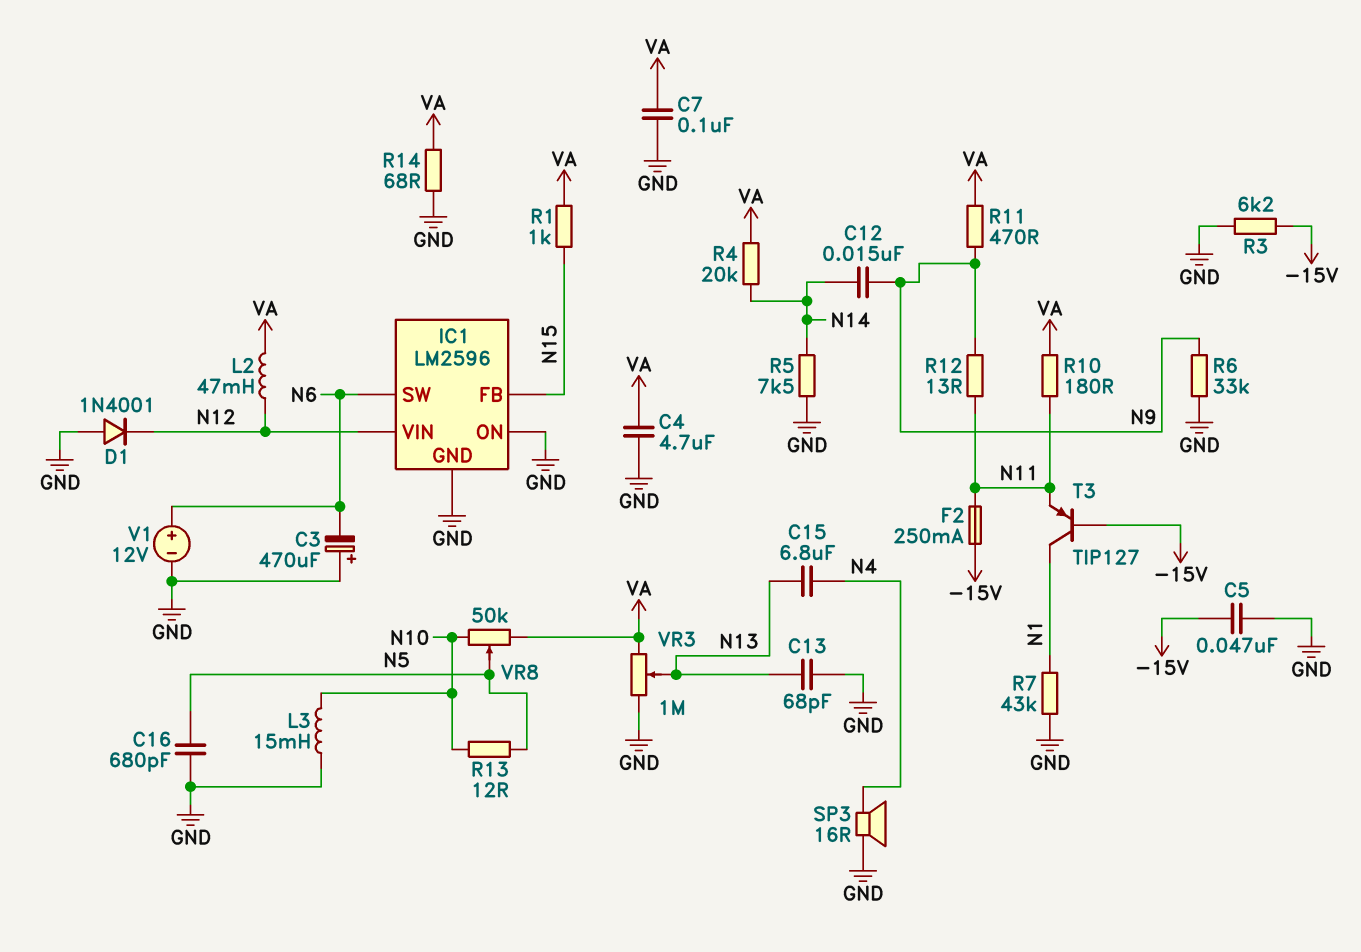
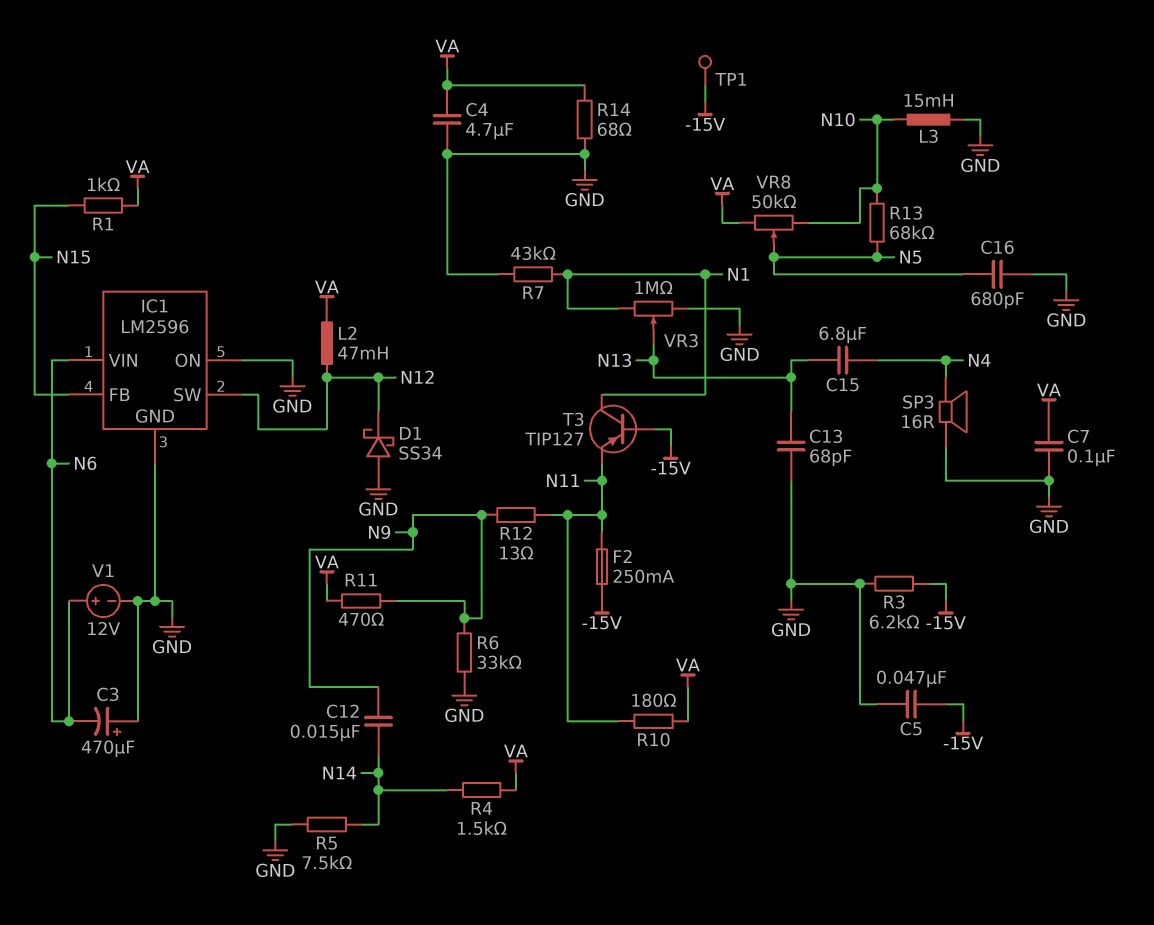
D1: diode 1N4001 (A GND, K N12) -> schottky SS34 (A GND, K N12)
IC1 pin SW: N6 -> N12
IC1 pin VIN: N12 -> N6
R4: 20k (N14, VA) -> 1.5k (N14, VA)
R13: 12 (N5, N10) -> 68k (N5, N10)
TP1: none -> test point (-15V)
VR3: 1M (GND, VA, wiper N13) -> 1M (GND, N1, wiper N13)

